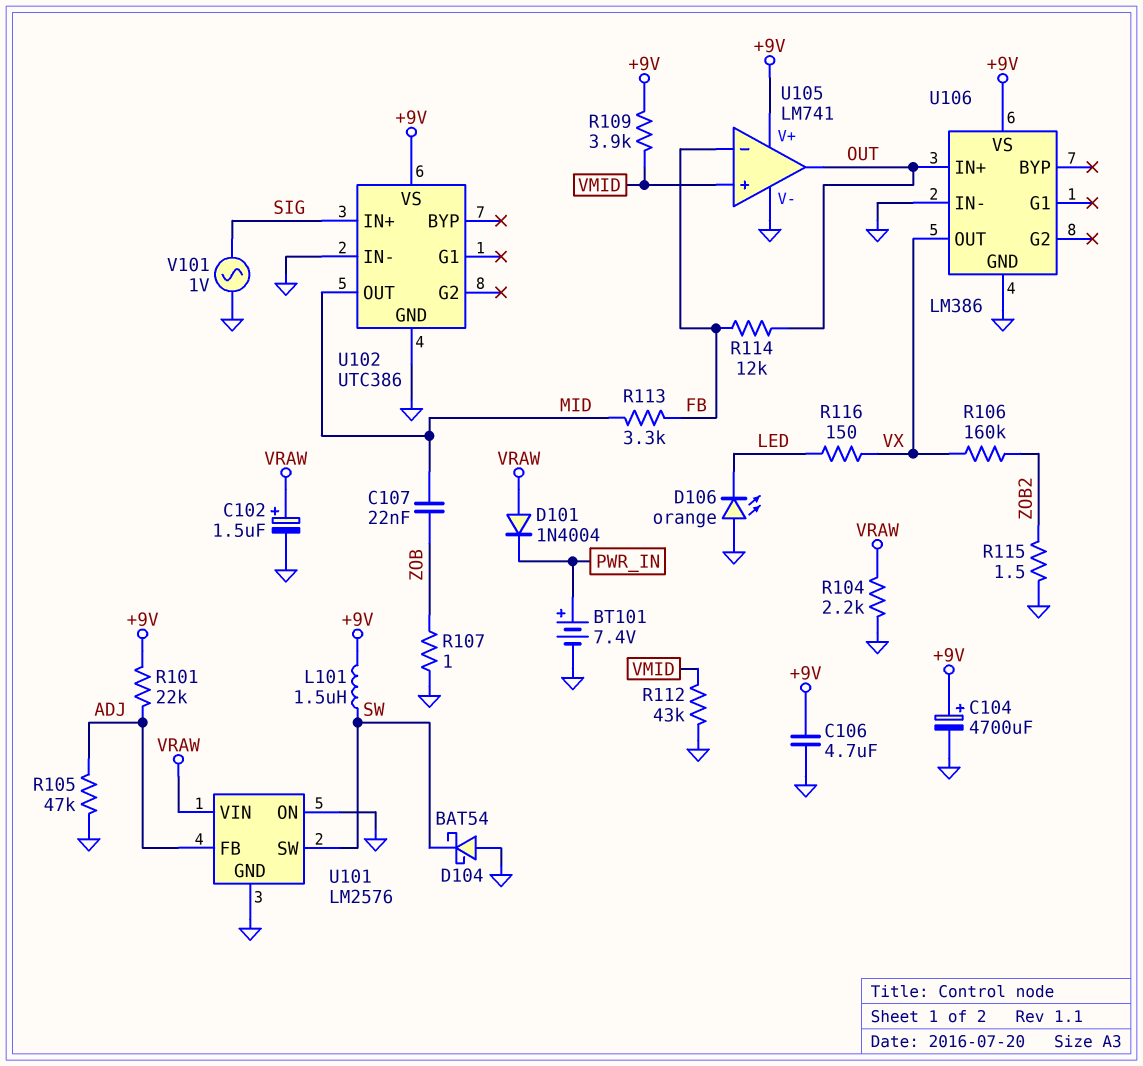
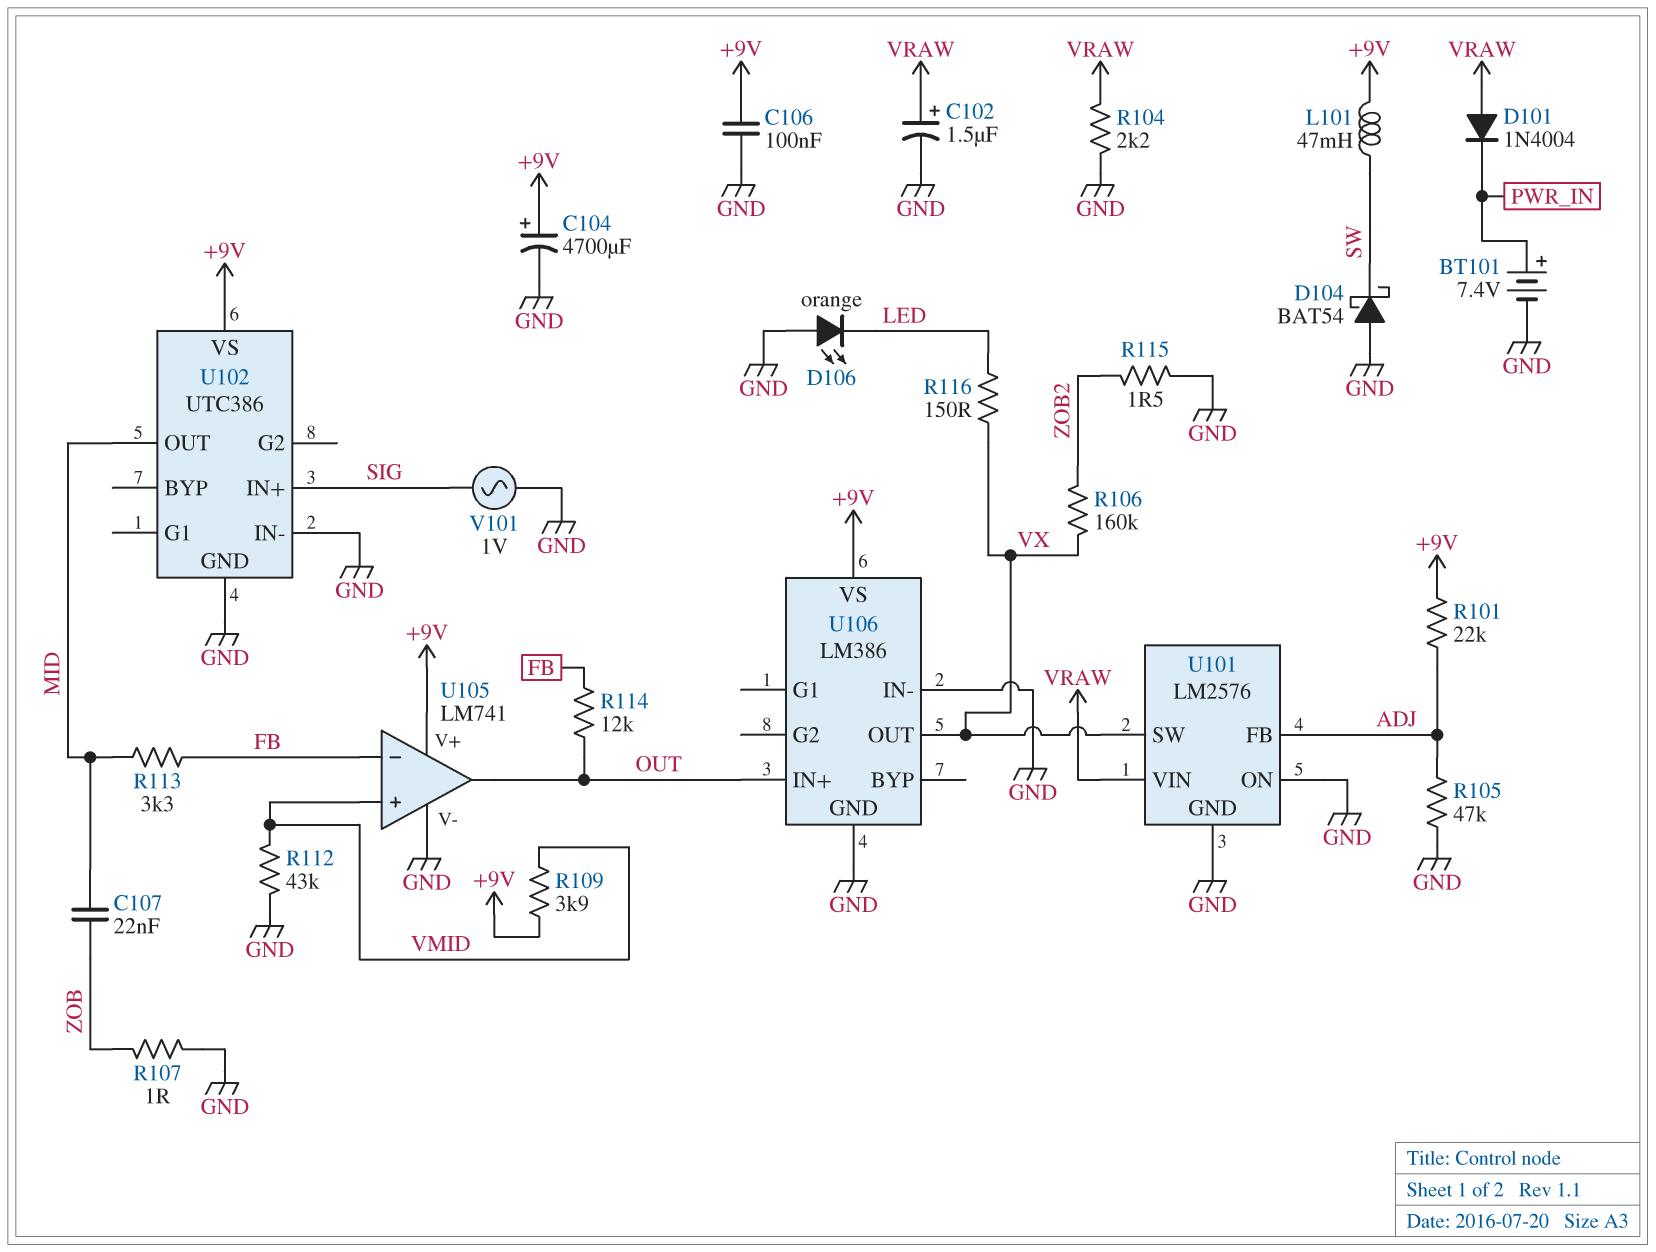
C106: 4.7uF (+9V, GND) -> 100nF (+9V, GND)
L101: 1.5uH (+9V, SW) -> 47mH (+9V, SW)
U101 pin SW: SW -> VX

